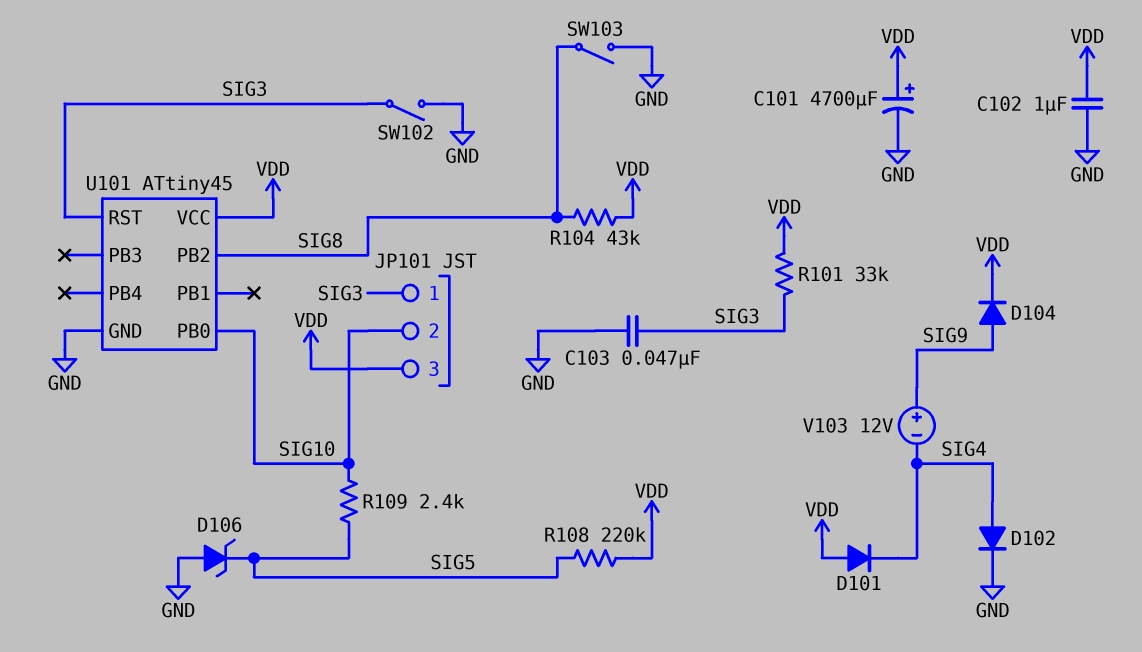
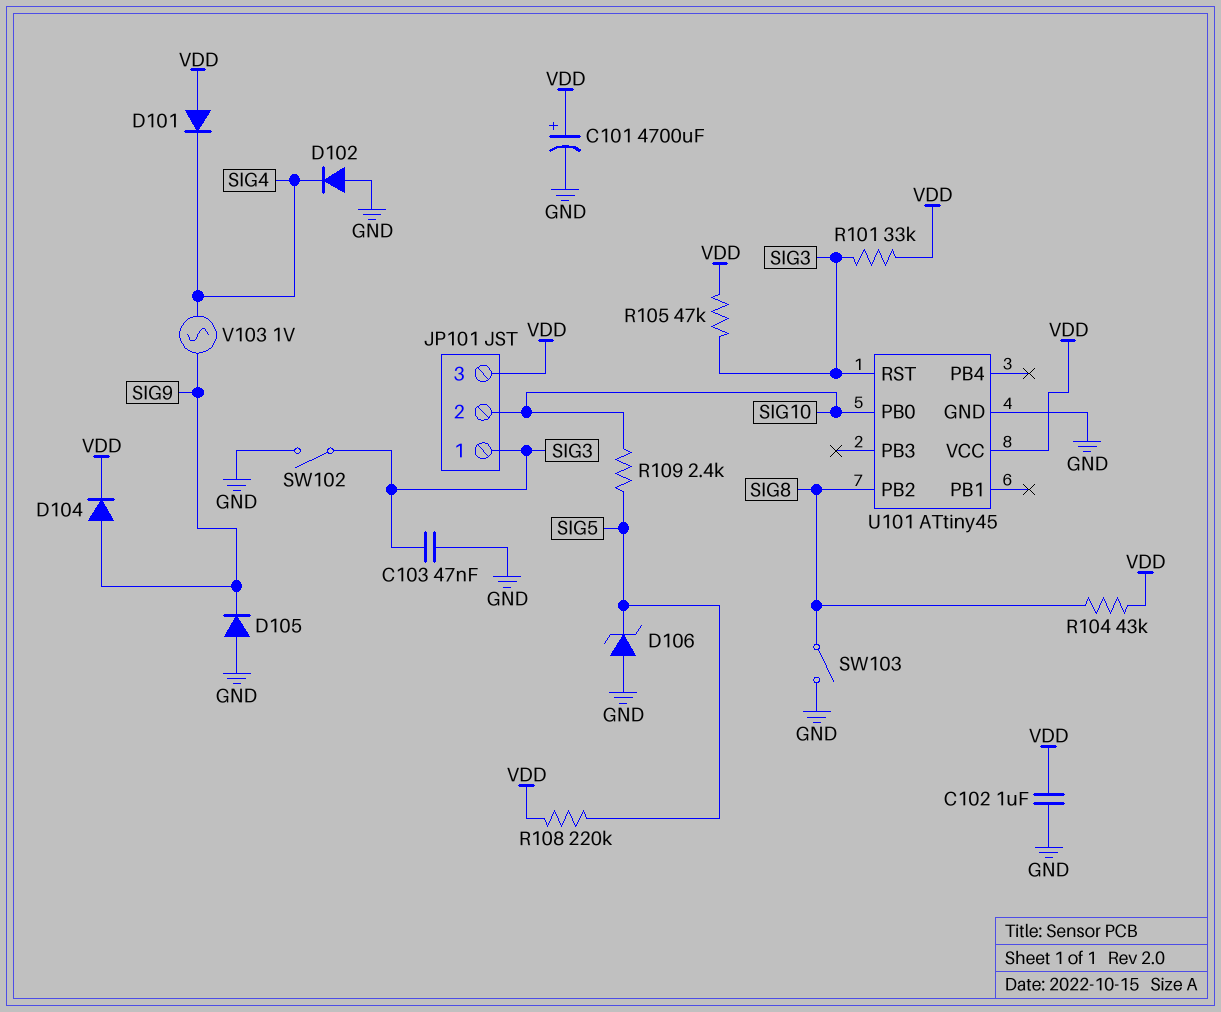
D102: diode (A SIG4, K GND) -> diode (A GND, K SIG4)
D105: none -> diode (A GND, K SIG9)
R105: none -> 47k (SIG3, VDD)
V103: 12V (plus SIG9, minus SIG4) -> AC 1V (SIG4, SIG9)

